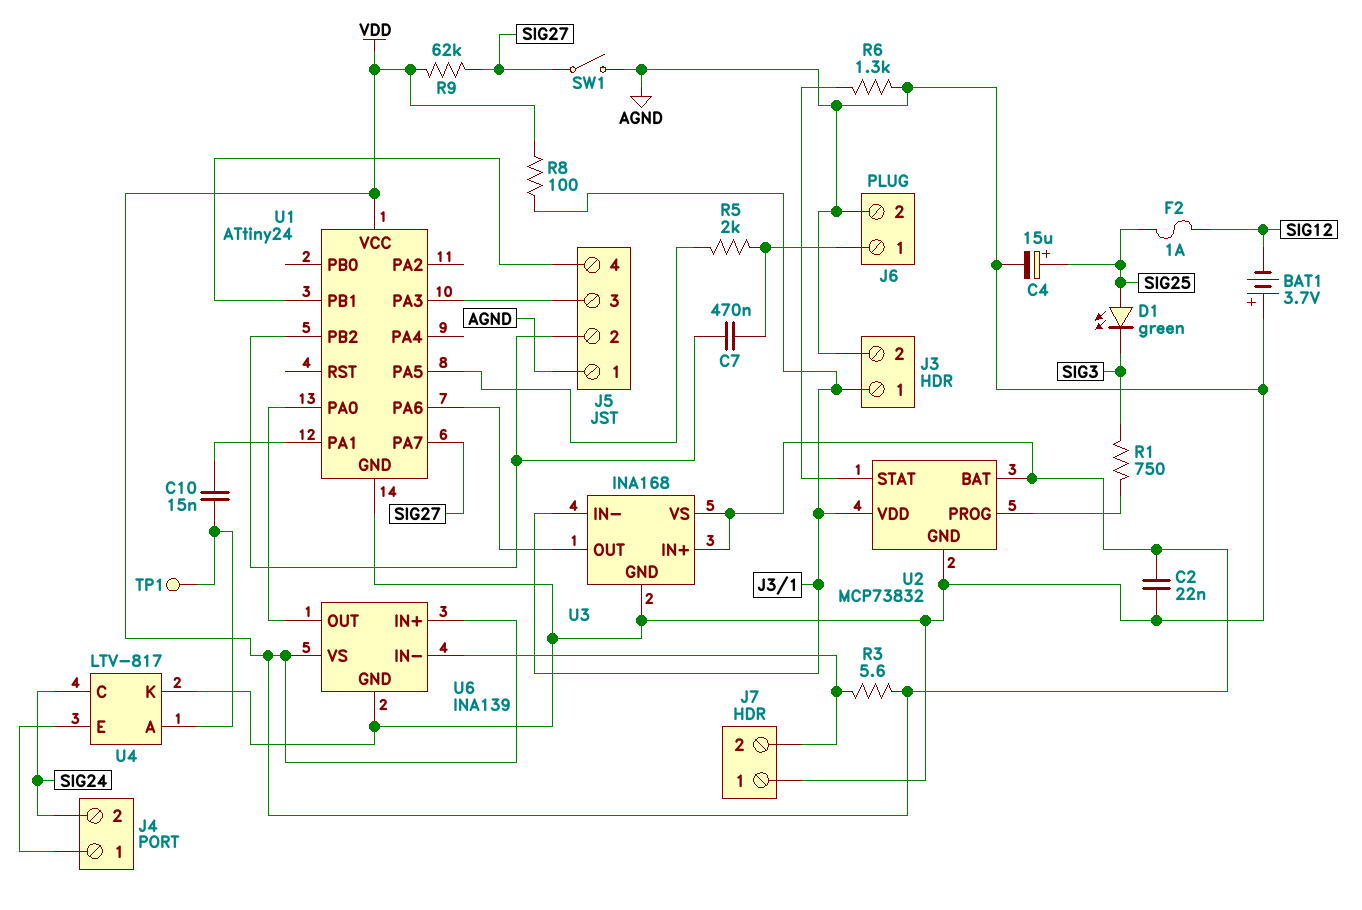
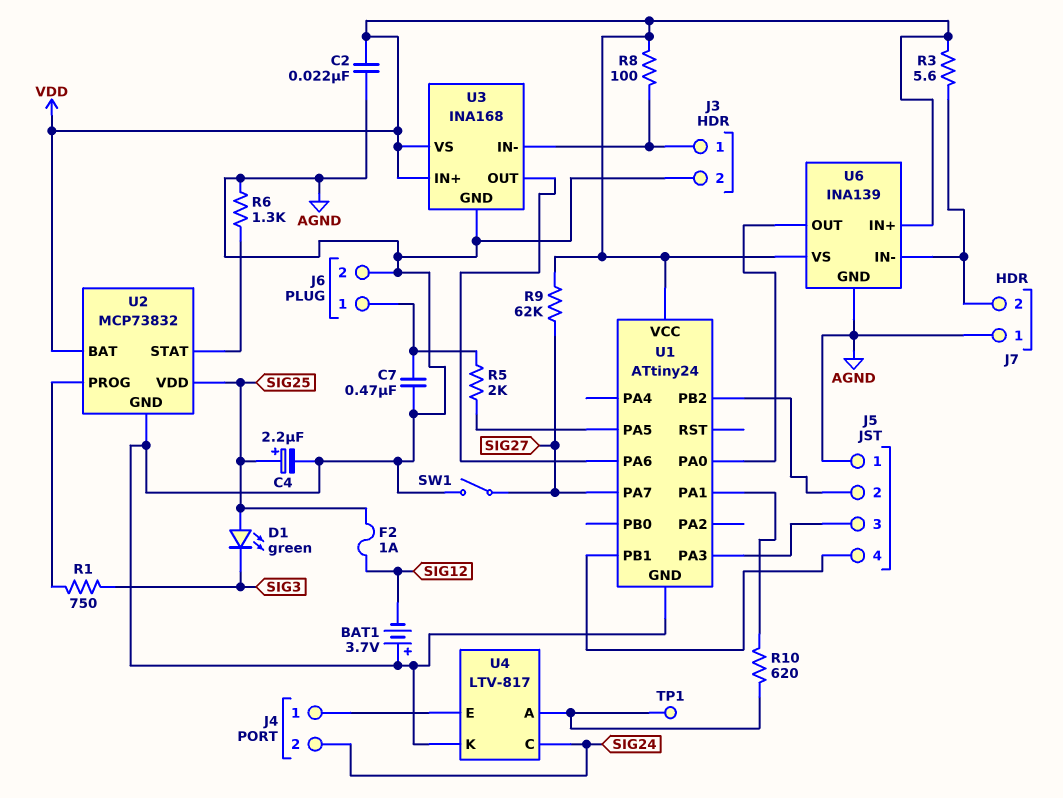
C4: 15uF (plus SIG25, minus AGND) -> 2.2uF (plus SIG25, minus AGND)
C7: 470nF (J5/2, J6/1) -> 470nF (AGND, J6/1)
C10: 15nF (U1/PA1, U4/A) -> none
R10: none -> 620 (U1/PA1, U4/A)
U2 pin VDD: J3/1 -> SIG25

